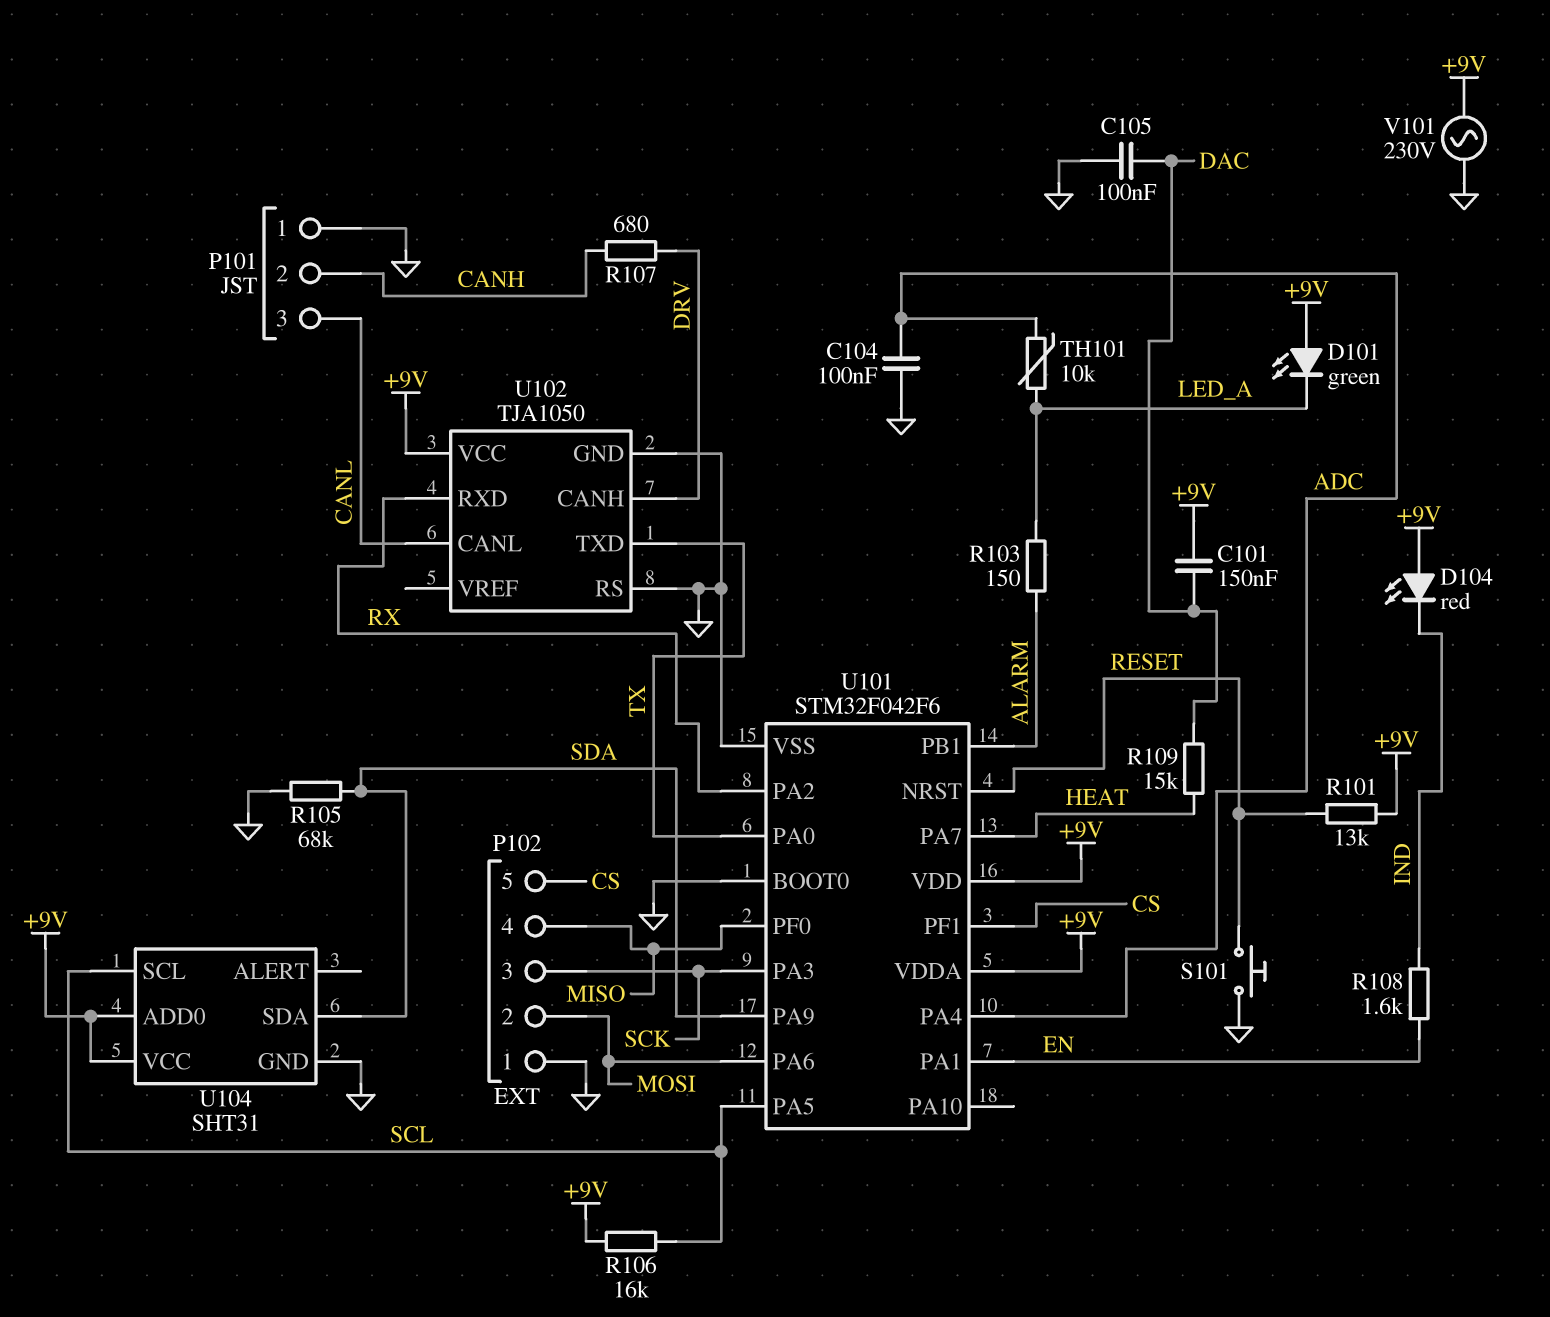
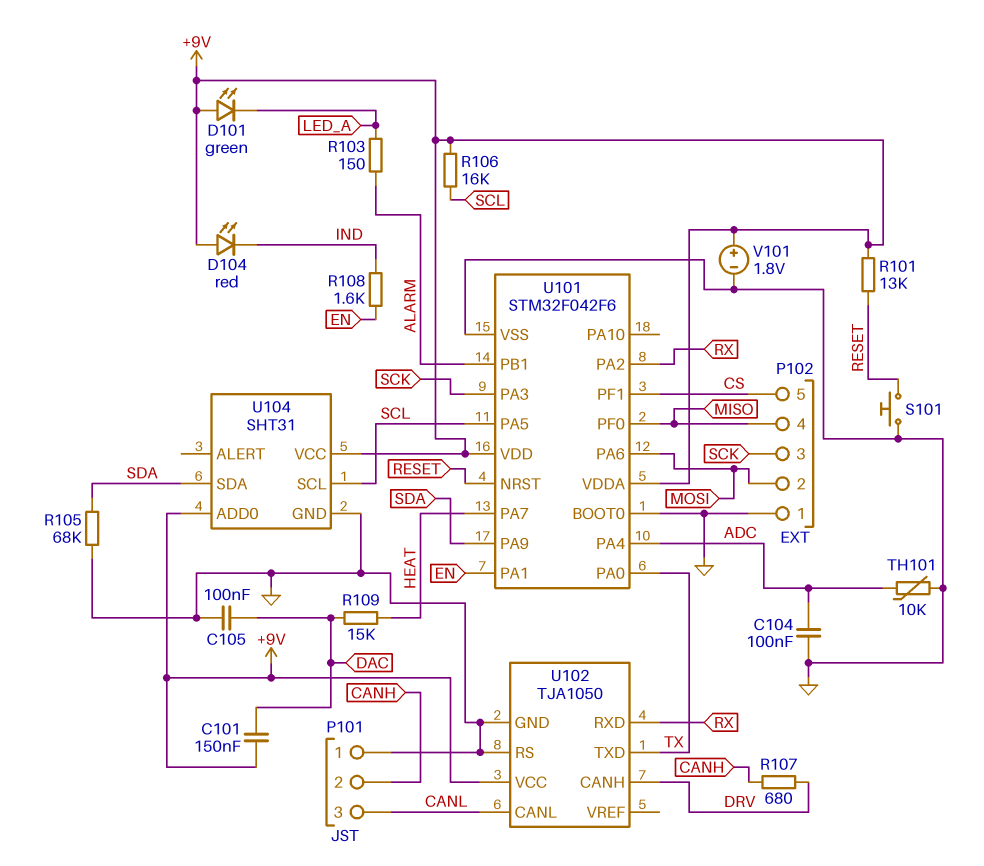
TH101: 10k (ADC, LED_A) -> 10k (ADC, GND)
V101: AC 230V (+9V, GND) -> 1.8V (plus +9V, minus GND)

